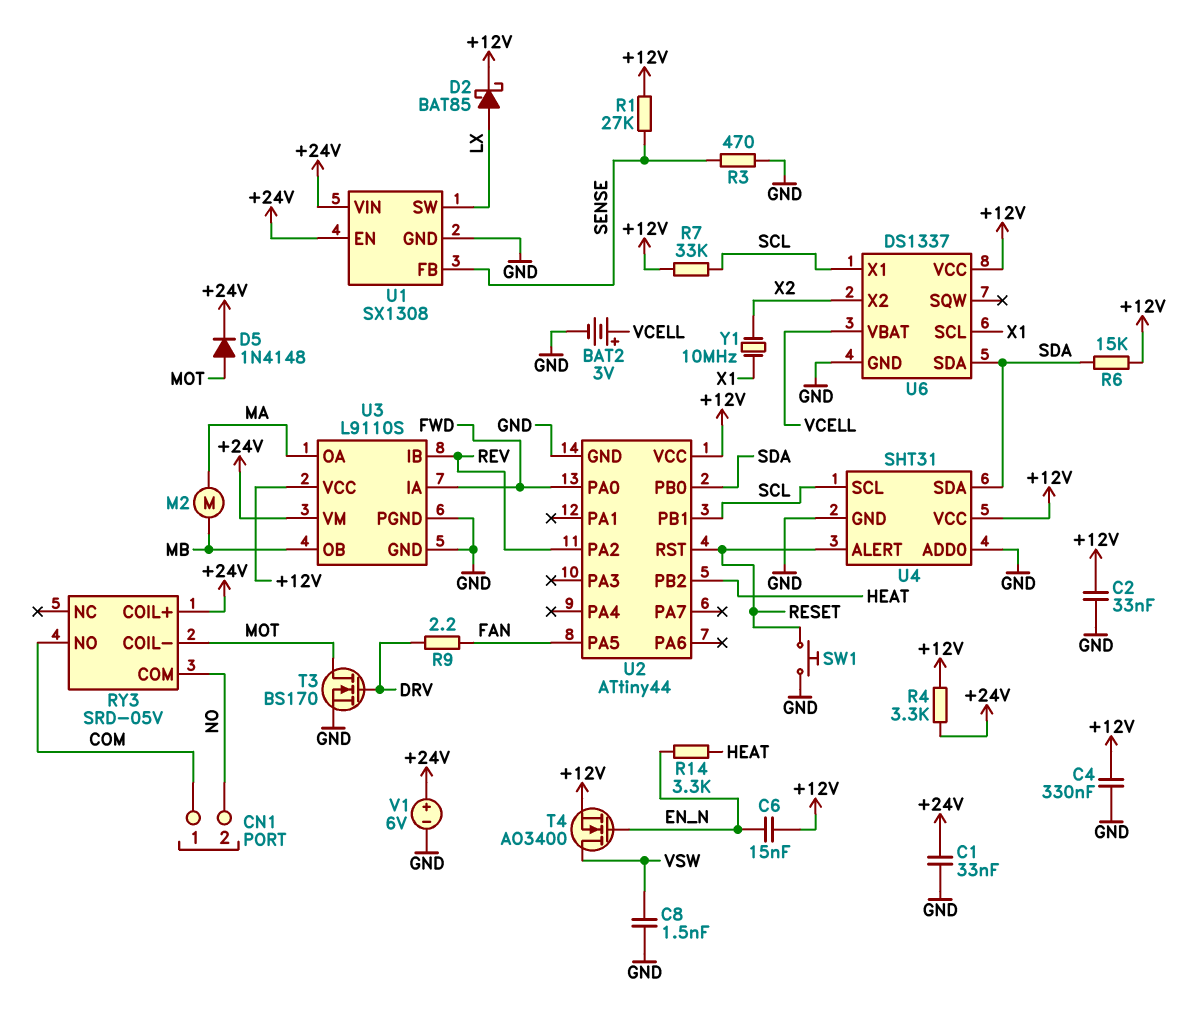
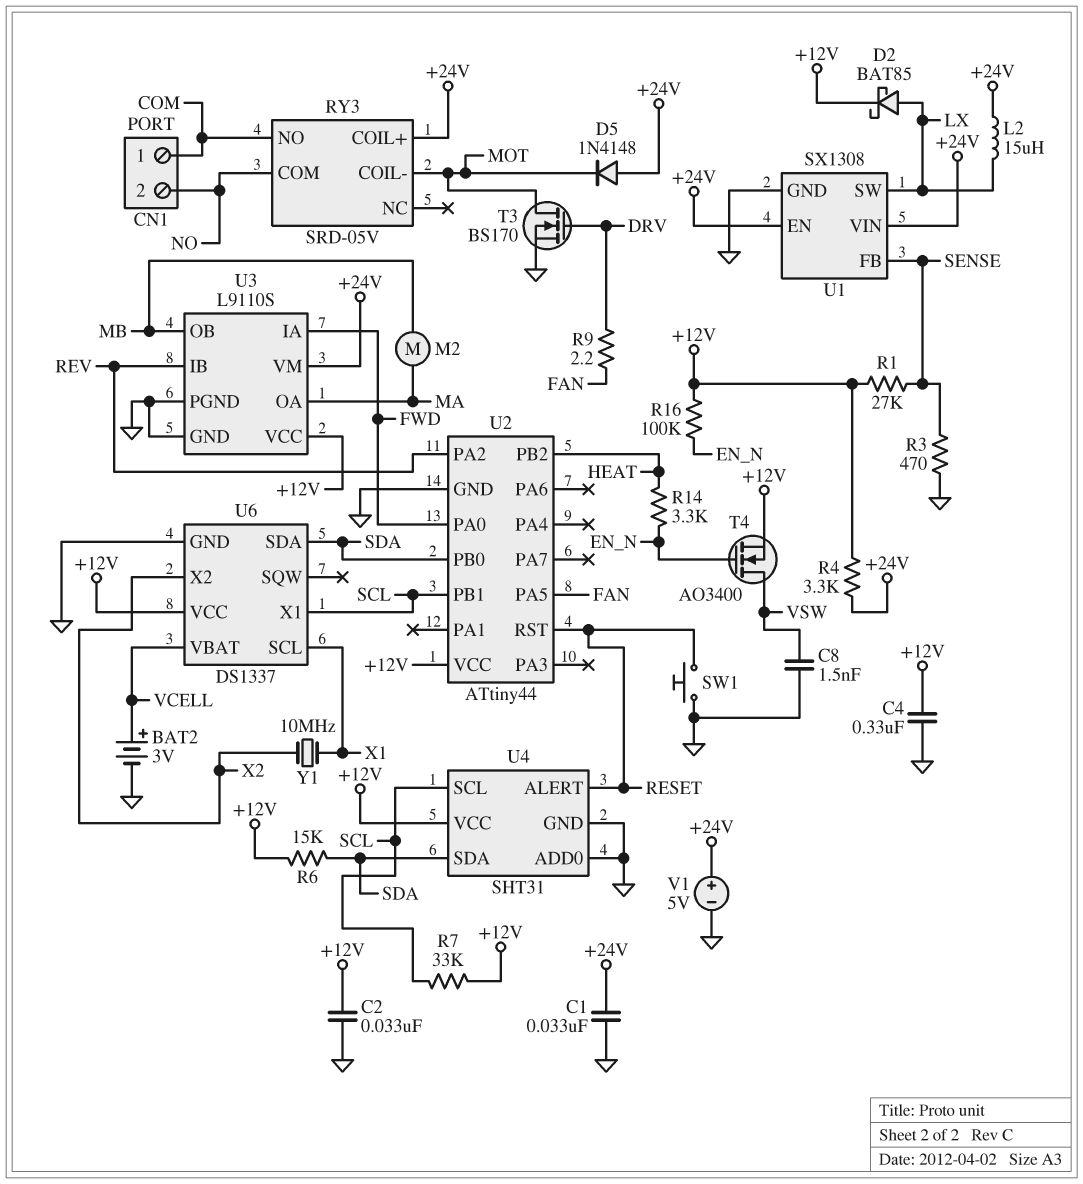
C6: 15nF (+12V, EN_N) -> none
D5: diode 1N4148 (A MOT, K +24V) -> diode 1N4148 (A +24V, K MOT)
L2: none -> 15uH (+24V, LX)
R16: none -> 100k (+12V, EN_N)
V1: 6V (plus +24V, minus GND) -> 5V (plus +24V, minus GND)

